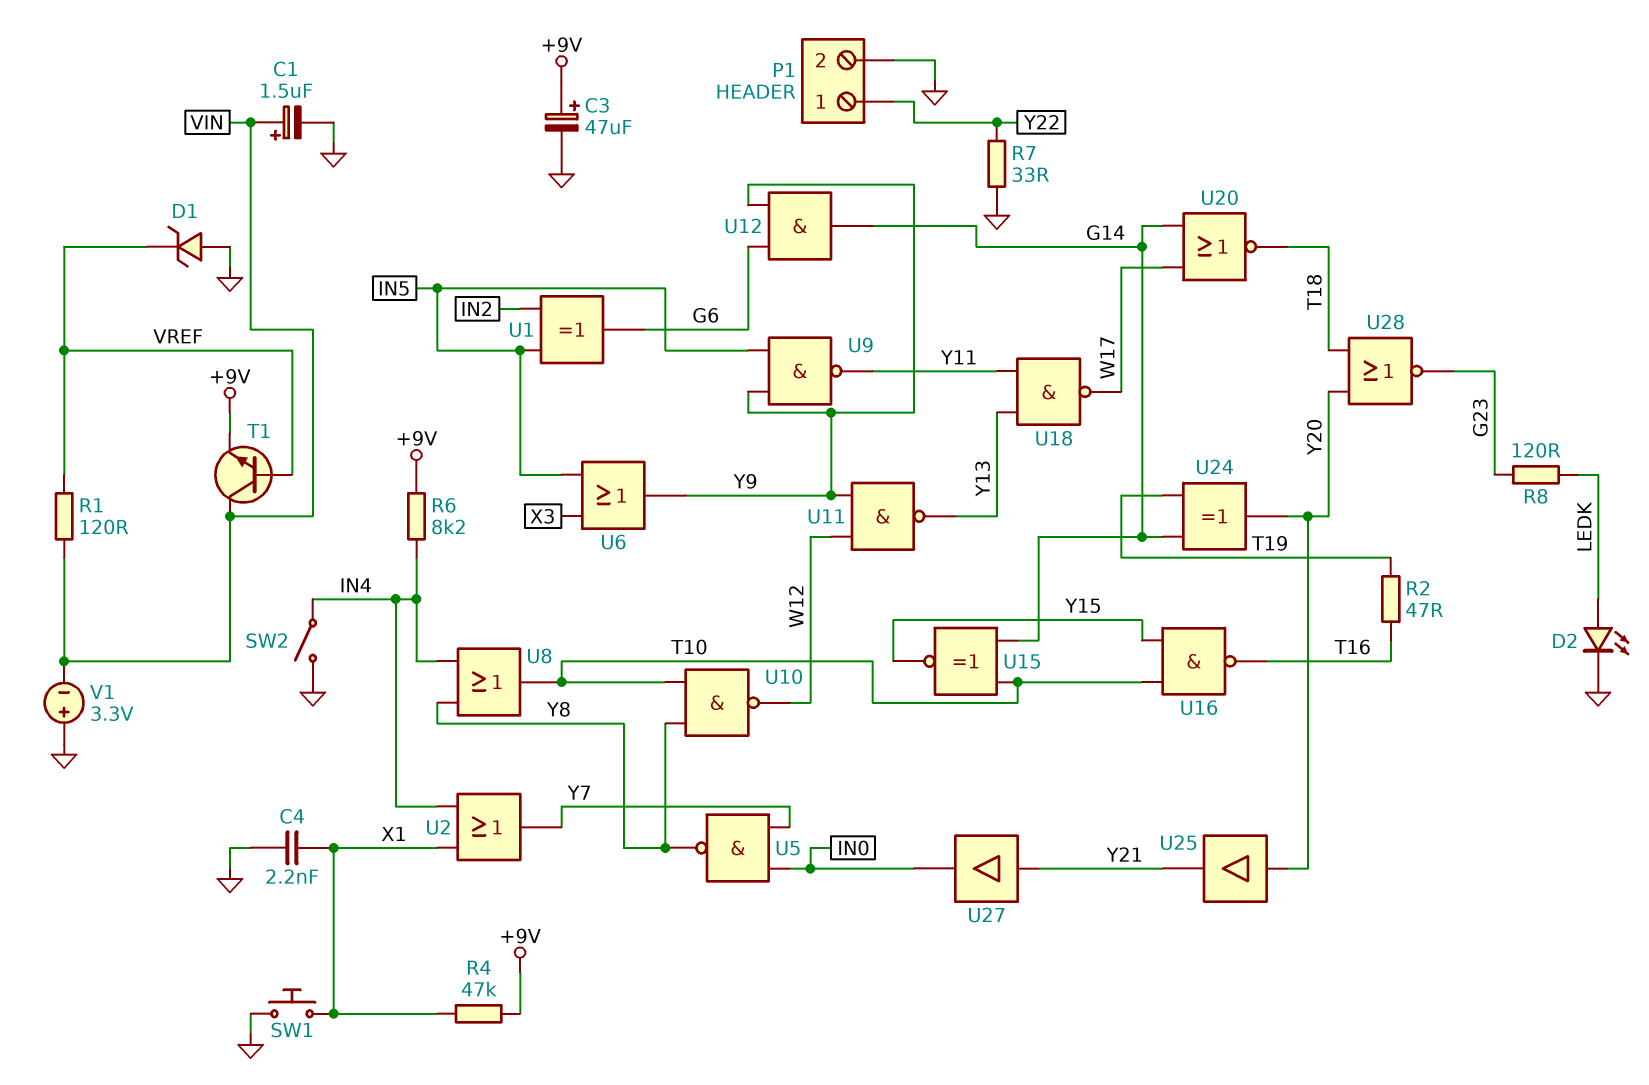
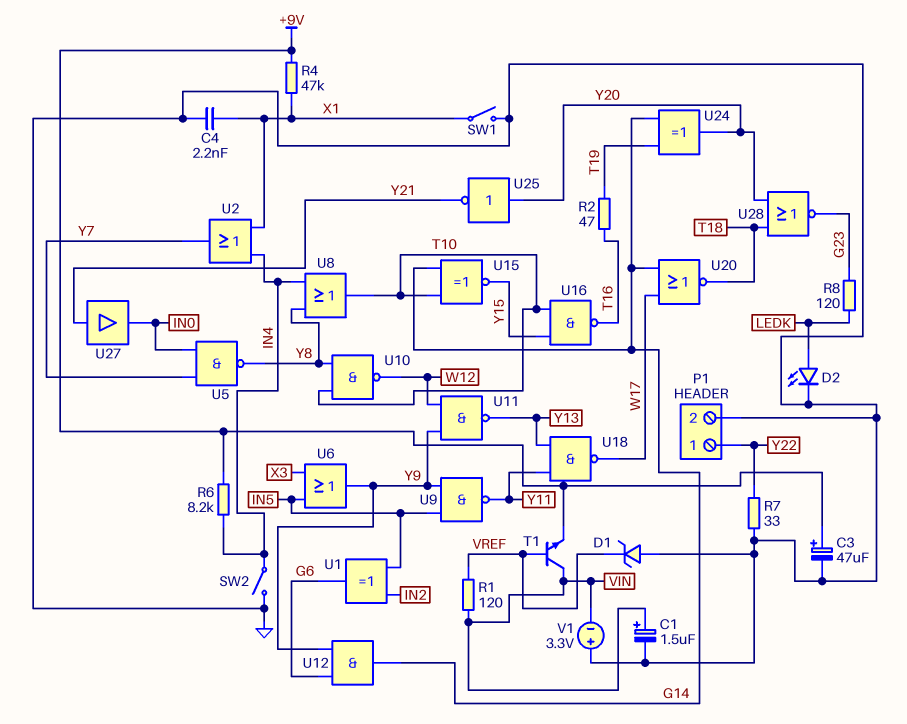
SW1: button (GND, X1) -> switch (GND, X1)
U25: buffer (in Y20, out Y21) -> NOT (in Y20, out Y21)

